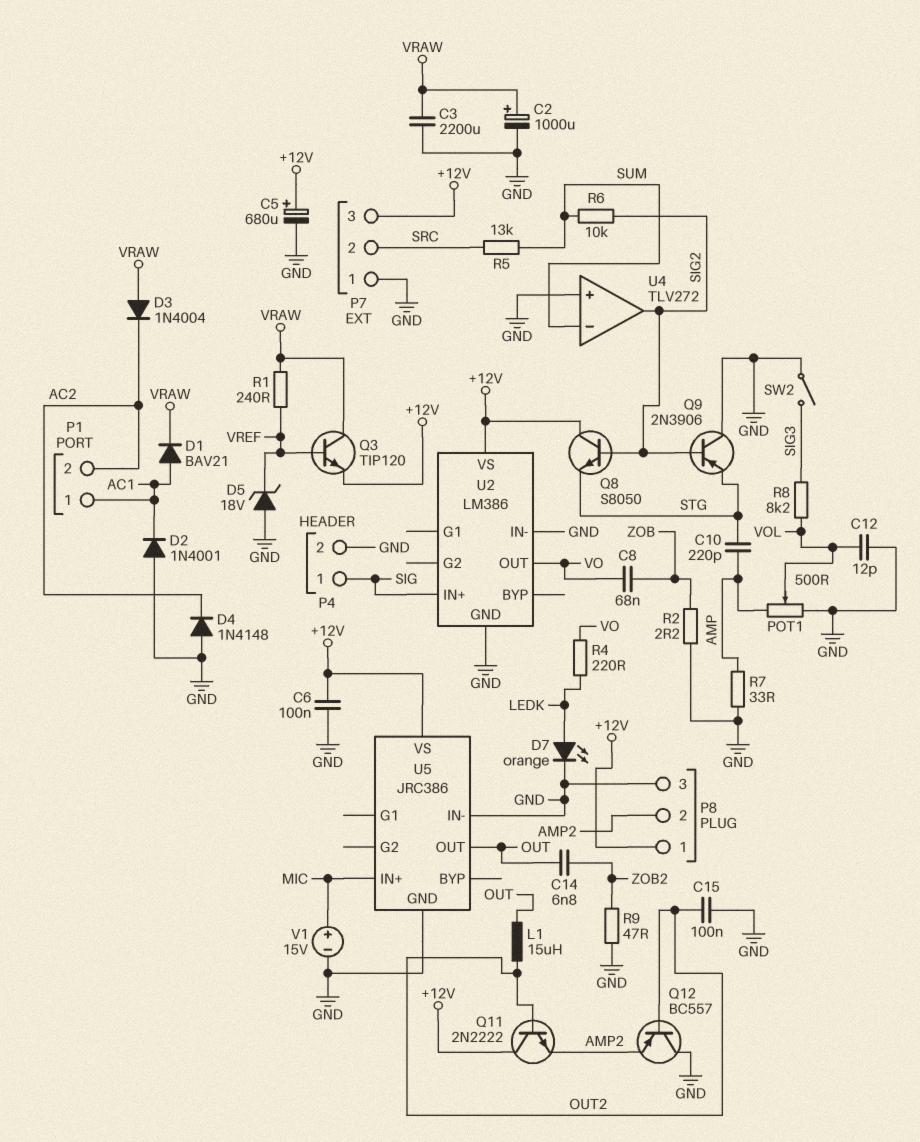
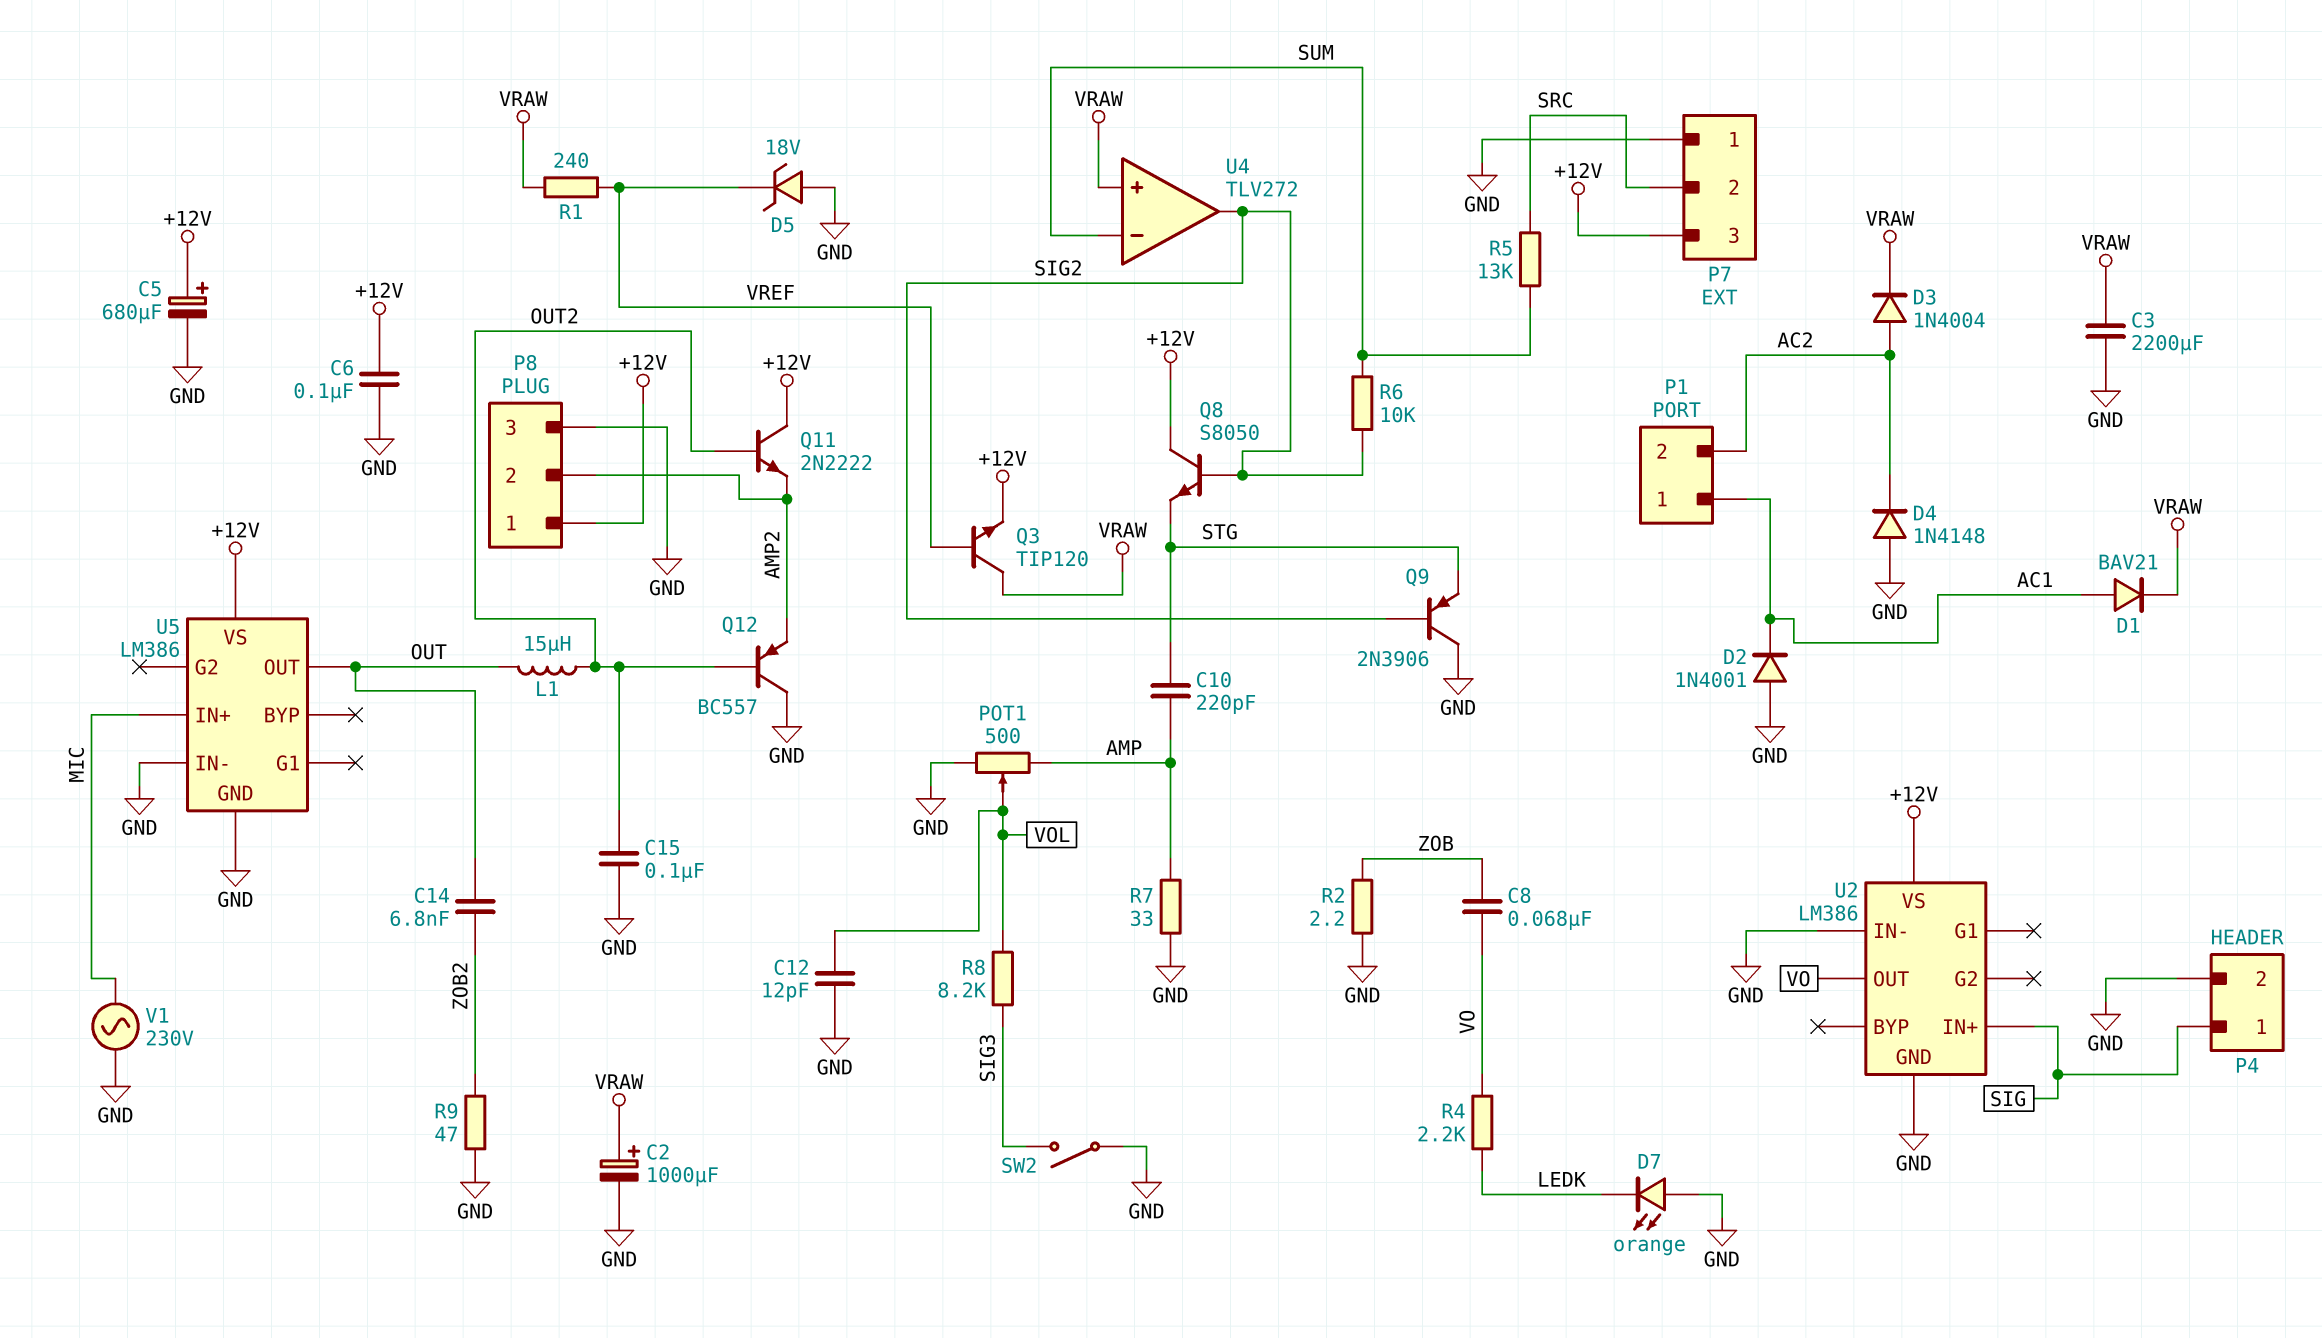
D3: diode 1N4004 (A VRAW, K AC2) -> diode 1N4004 (A AC2, K VRAW)
D7: LED orange (A LEDK, K GND) -> LED orange (A GND, K LEDK)
R4: 220 (LEDK, VO) -> 2.2k (LEDK, VO)
U4 pin in+: GND -> VRAW
U5: JRC386 -> LM386
V1: 15V (plus MIC, minus GND) -> AC 230V (GND, MIC)

